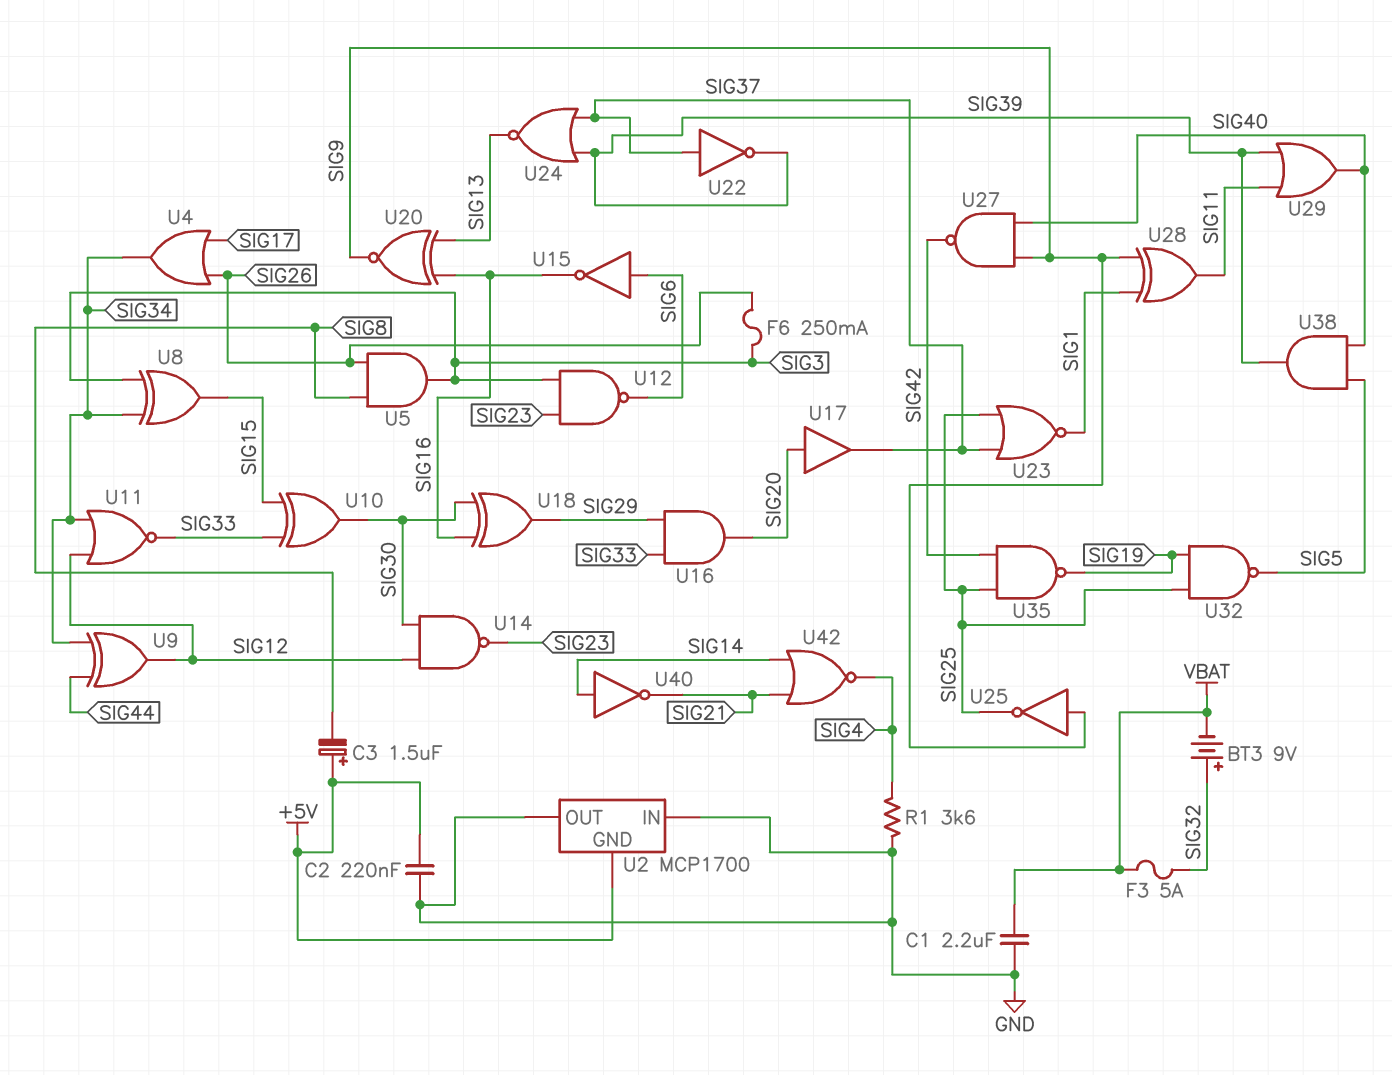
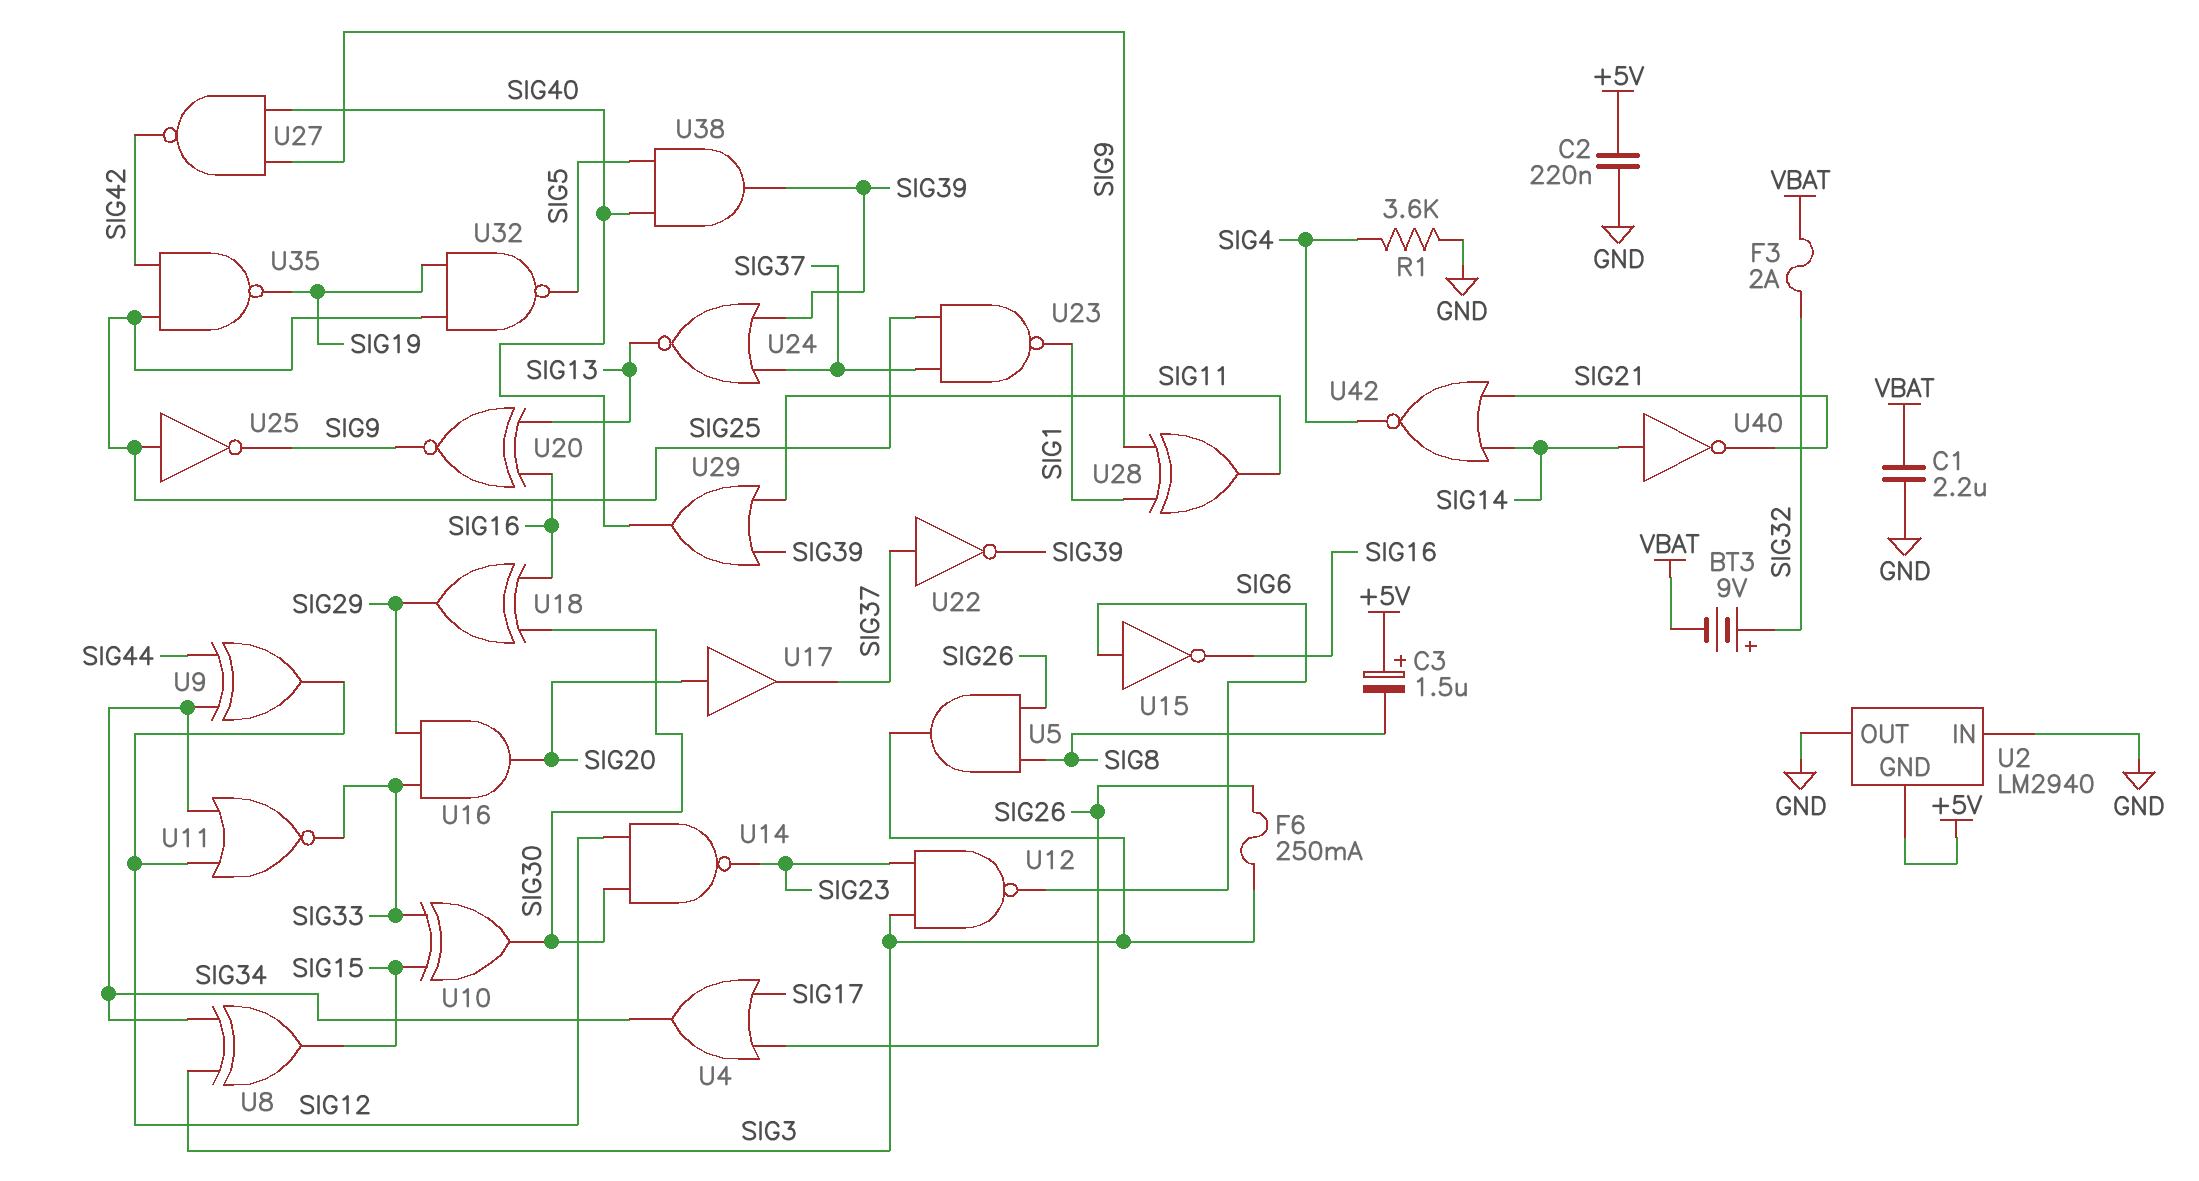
F3: 5A (SIG32, VBAT) -> 2A (SIG32, VBAT)
U2: MCP1700 -> LM2940
U23: NOR (in SIG25, in SIG37, out SIG1) -> NAND (in SIG25, in SIG37, out SIG1)
U25: NOT (in SIG9, out SIG25) -> NOT (in SIG25, out SIG9)

